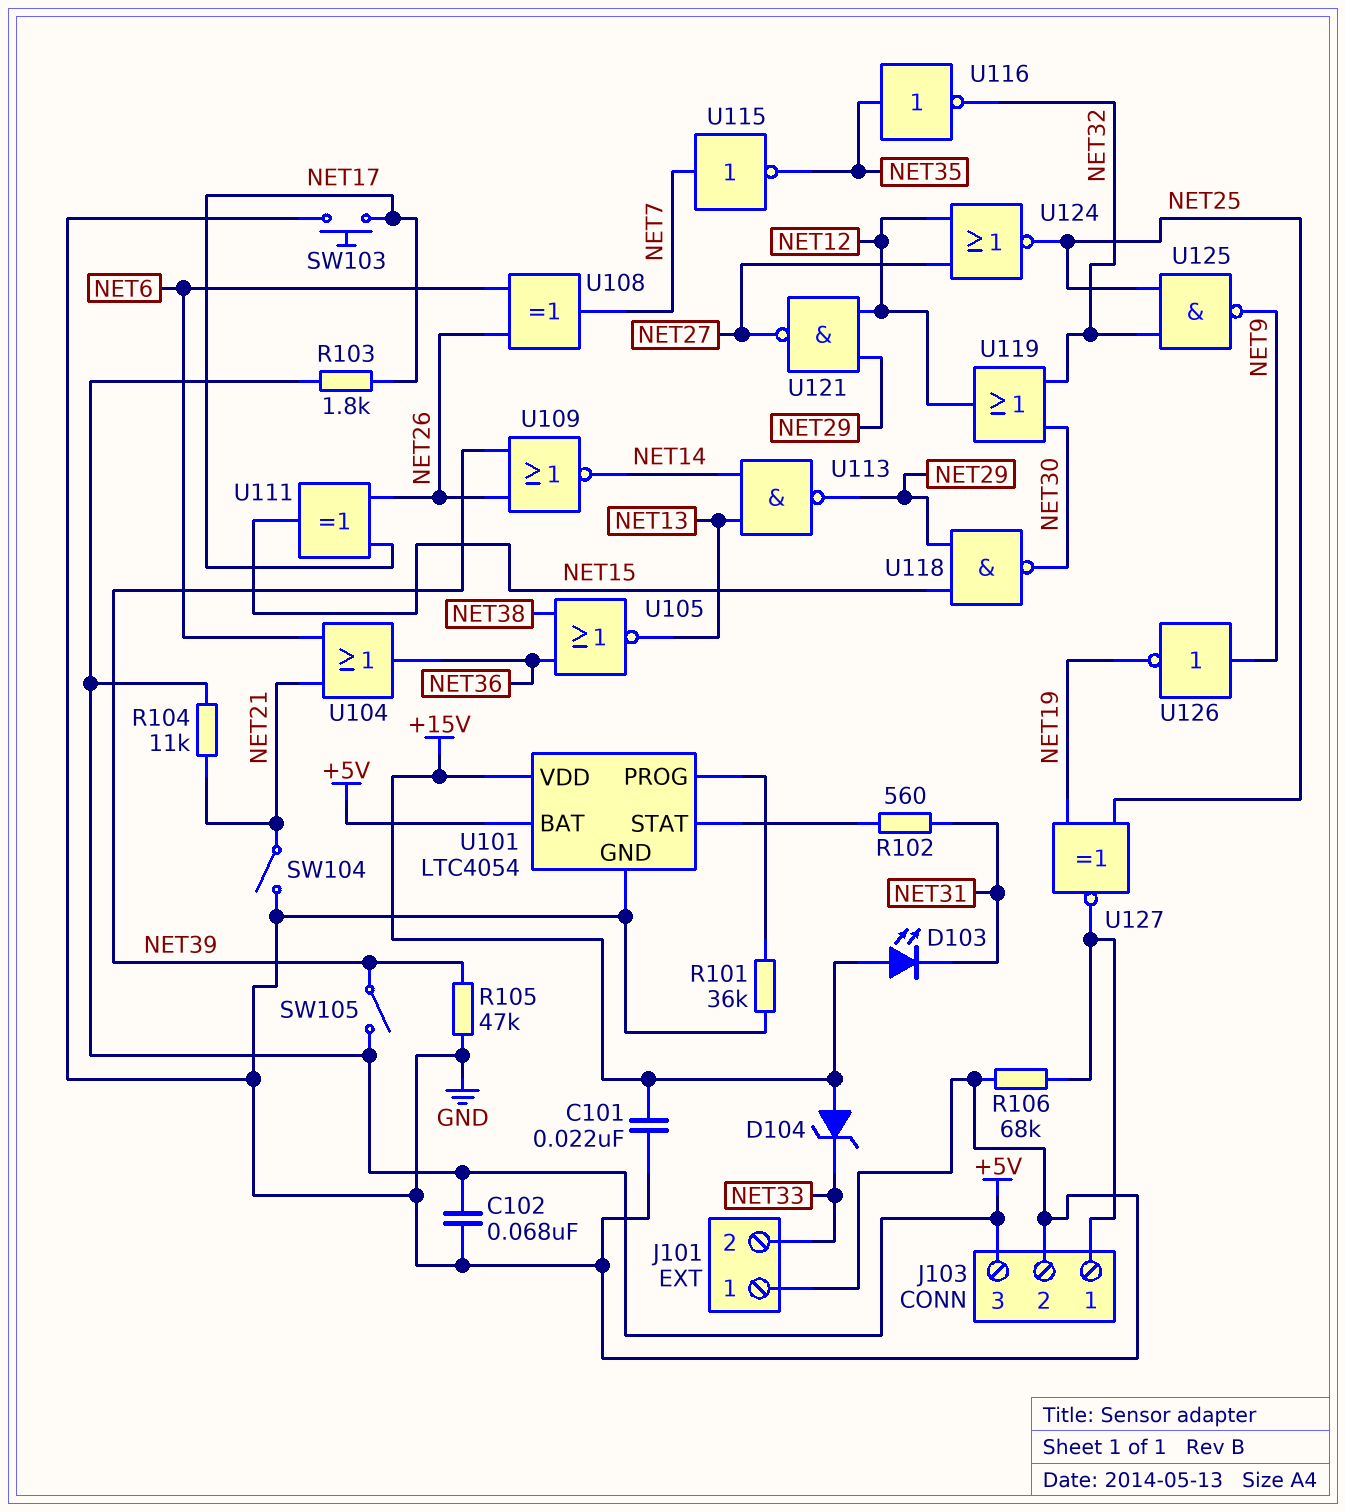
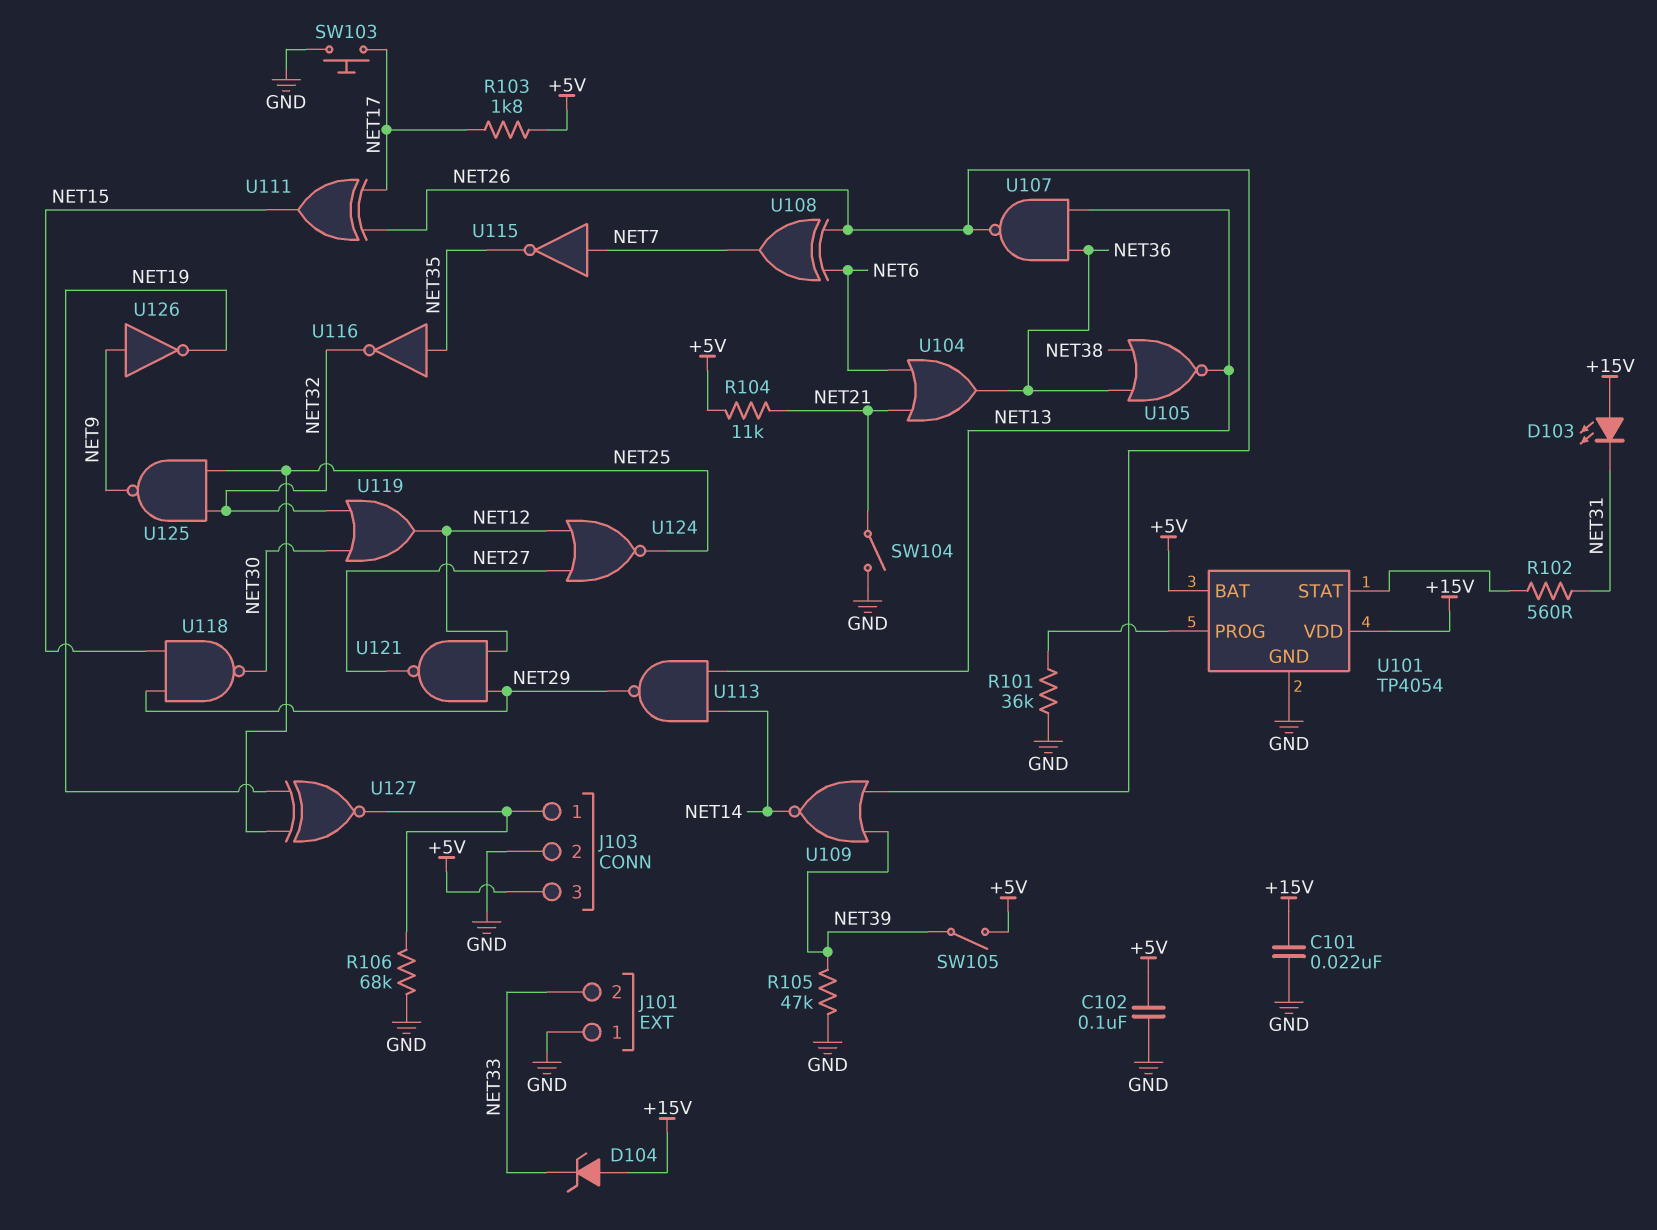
C102: 68nF (+5V, GND) -> 100nF (+5V, GND)
U101: LTC4054 -> TP4054
U107: none -> NAND (in NET13, in NET36, out NET26)

